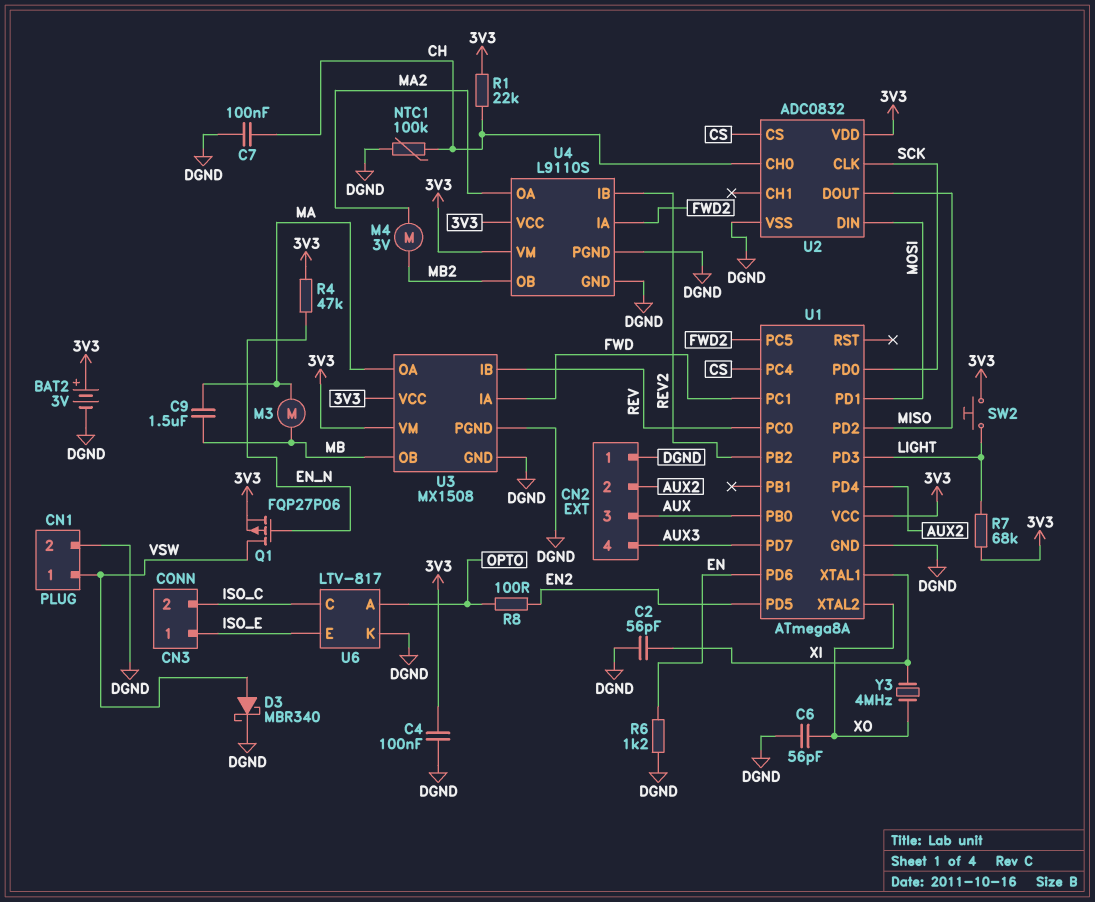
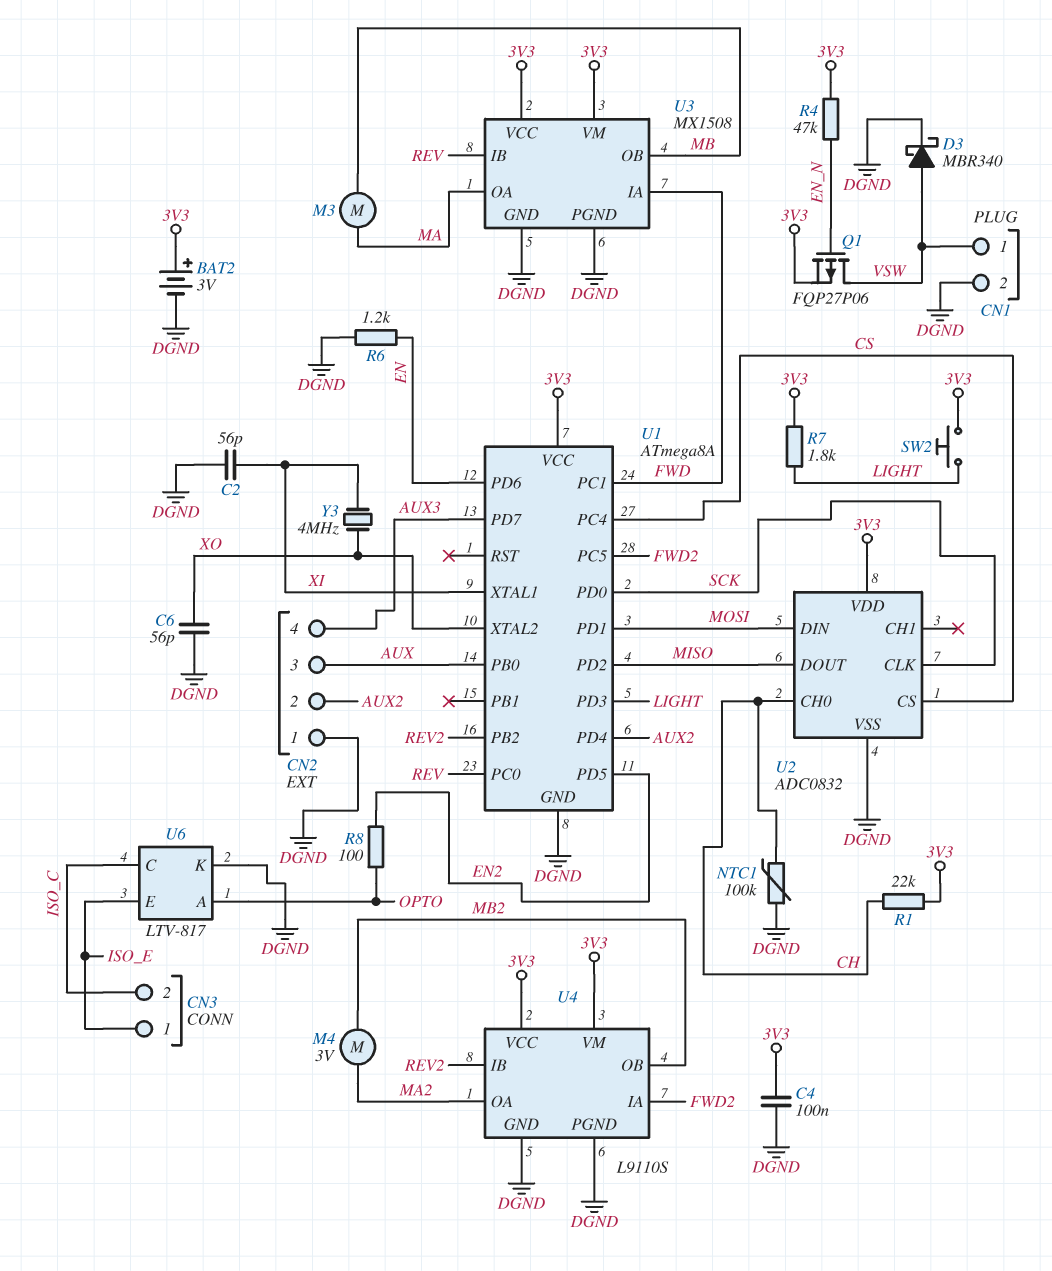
C7: 100nF (CH, DGND) -> none
C9: 1.5uF (MA, MB) -> none
R7: 68k (3V3, LIGHT) -> 1.8k (3V3, LIGHT)

